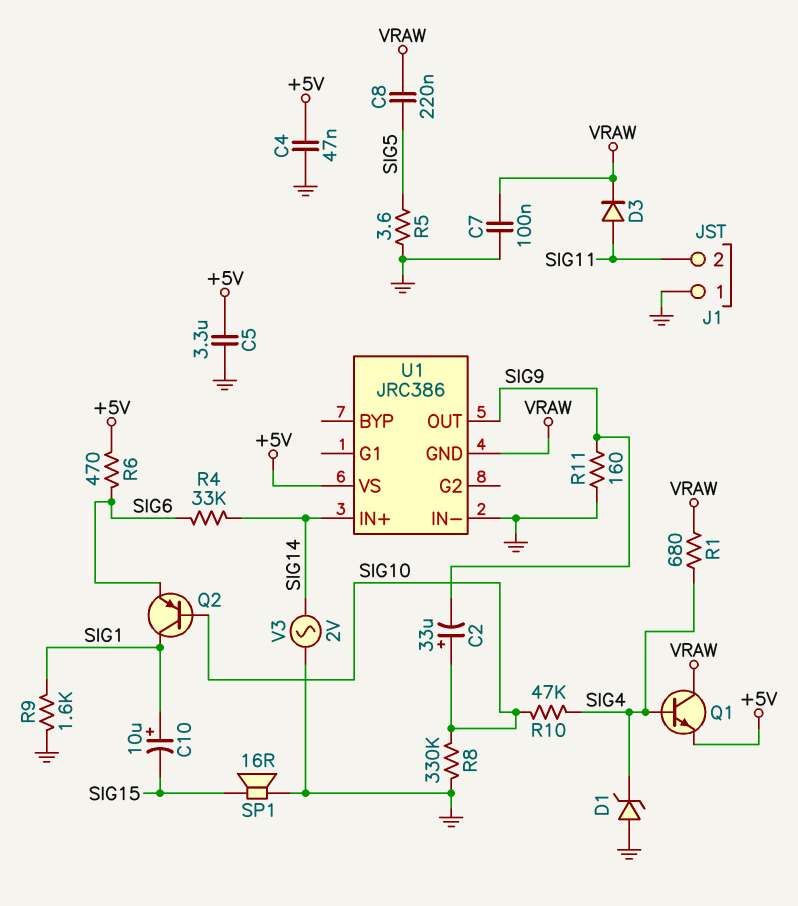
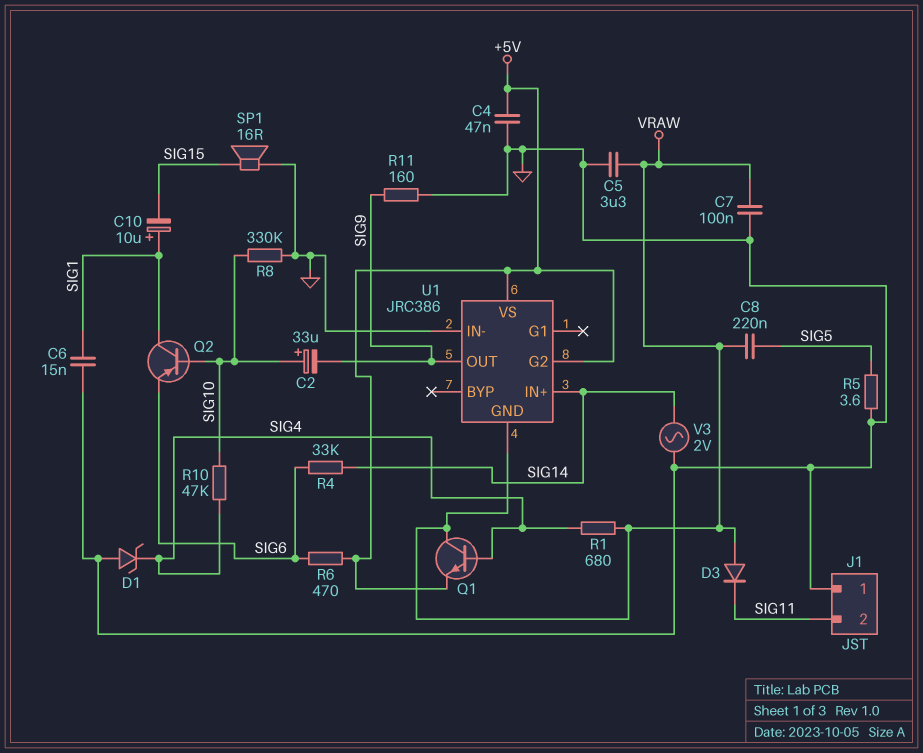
C5: 3.3uF (+5V, GND) -> 3.3uF (GND, VRAW)
C6: none -> 15nF (GND, SIG1)
D3: diode (A SIG11, K VRAW) -> diode (A VRAW, K SIG11)
R9: 1.6k (GND, SIG1) -> none
U1 pin G2: none -> +5V

